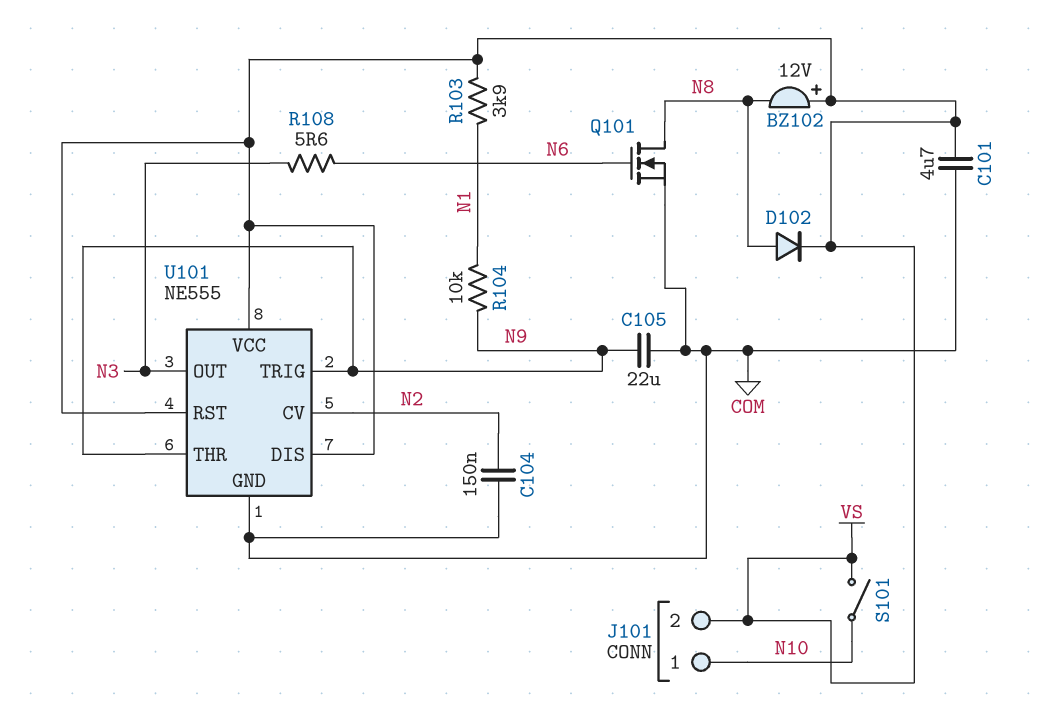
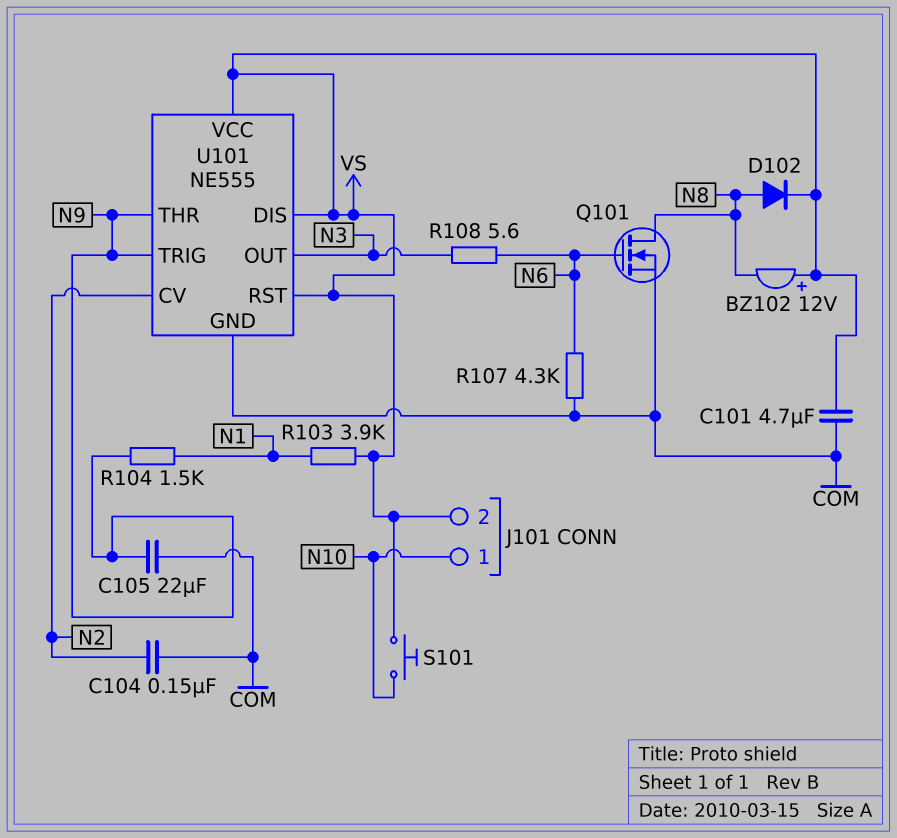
R104: 10k (N1, N9) -> 1.5k (N1, N9)
R107: none -> 4.3k (COM, N6)
S101: switch (N10, VS) -> button (N10, VS)

